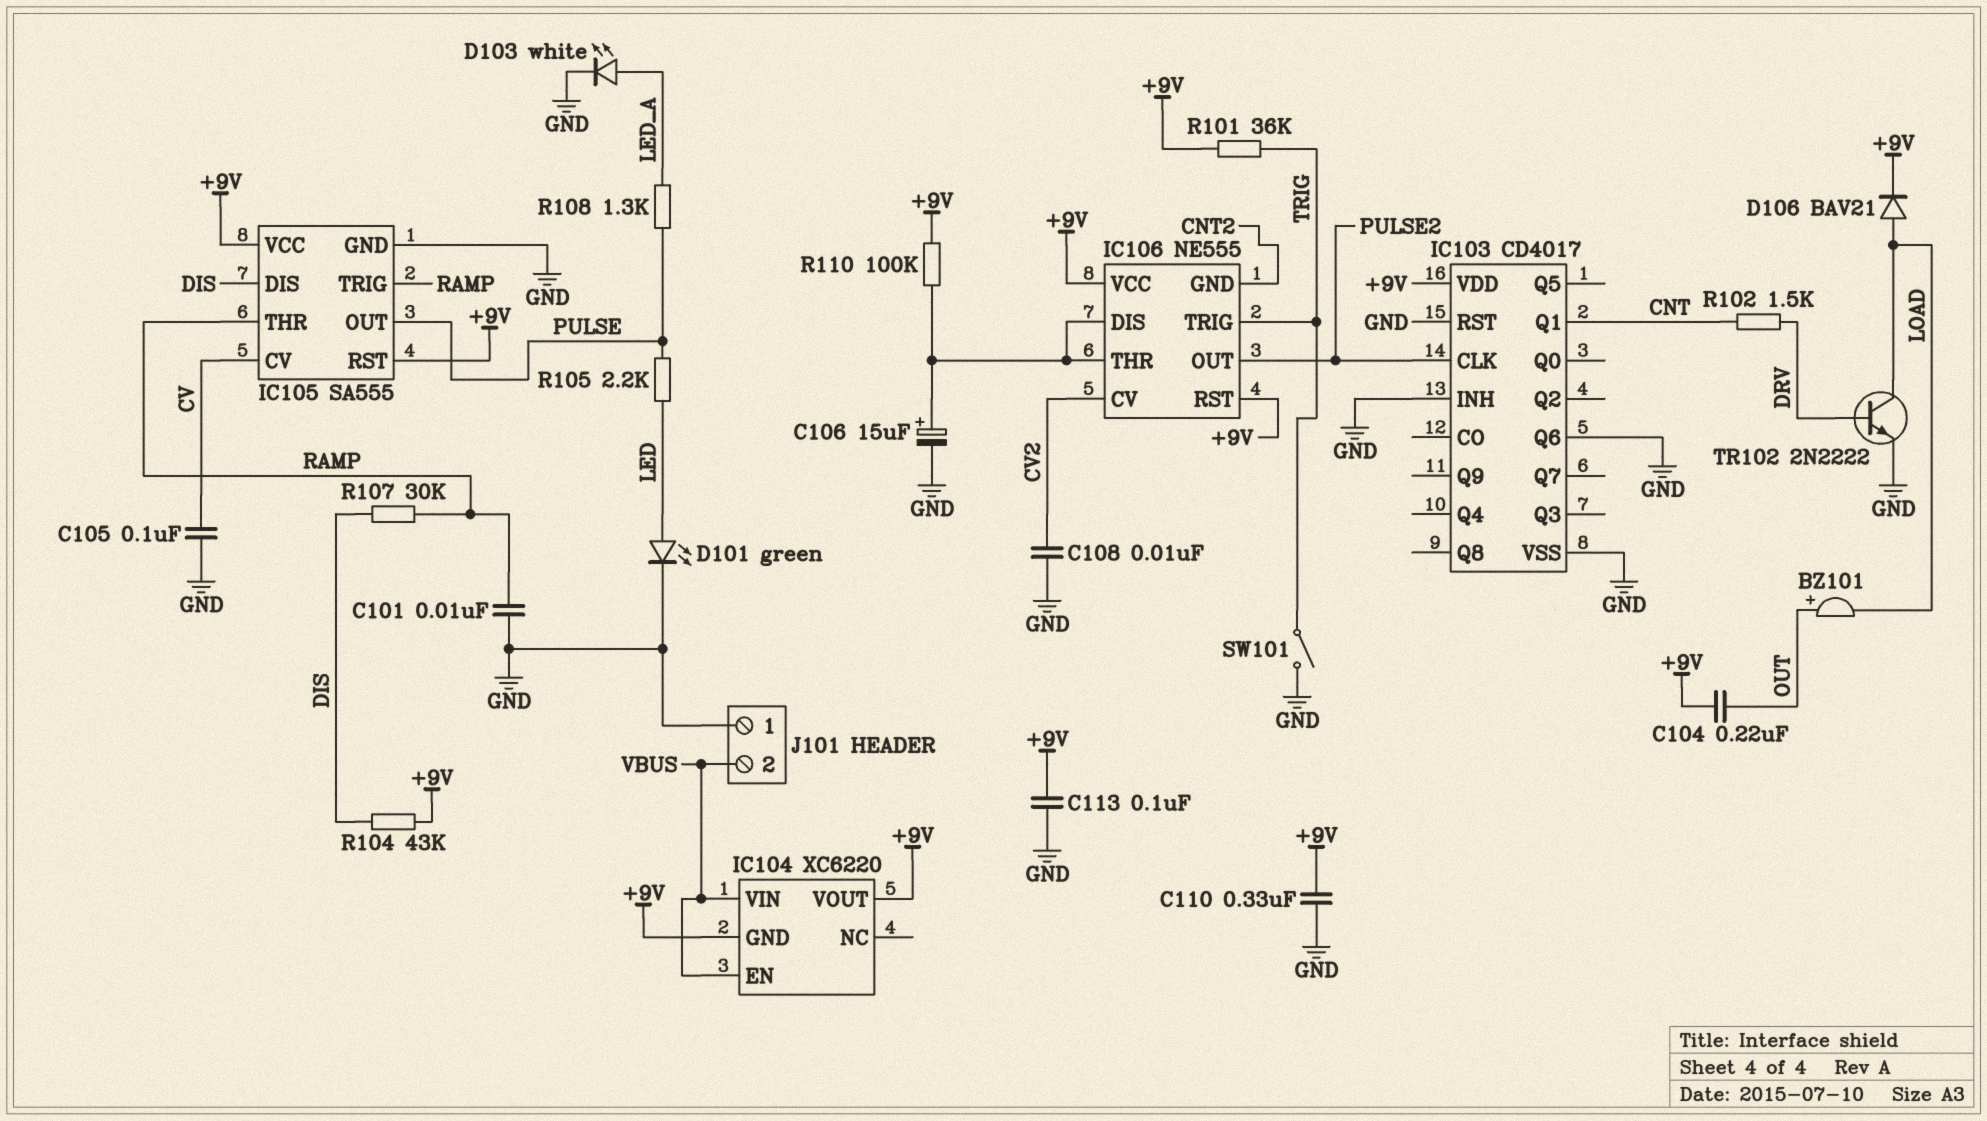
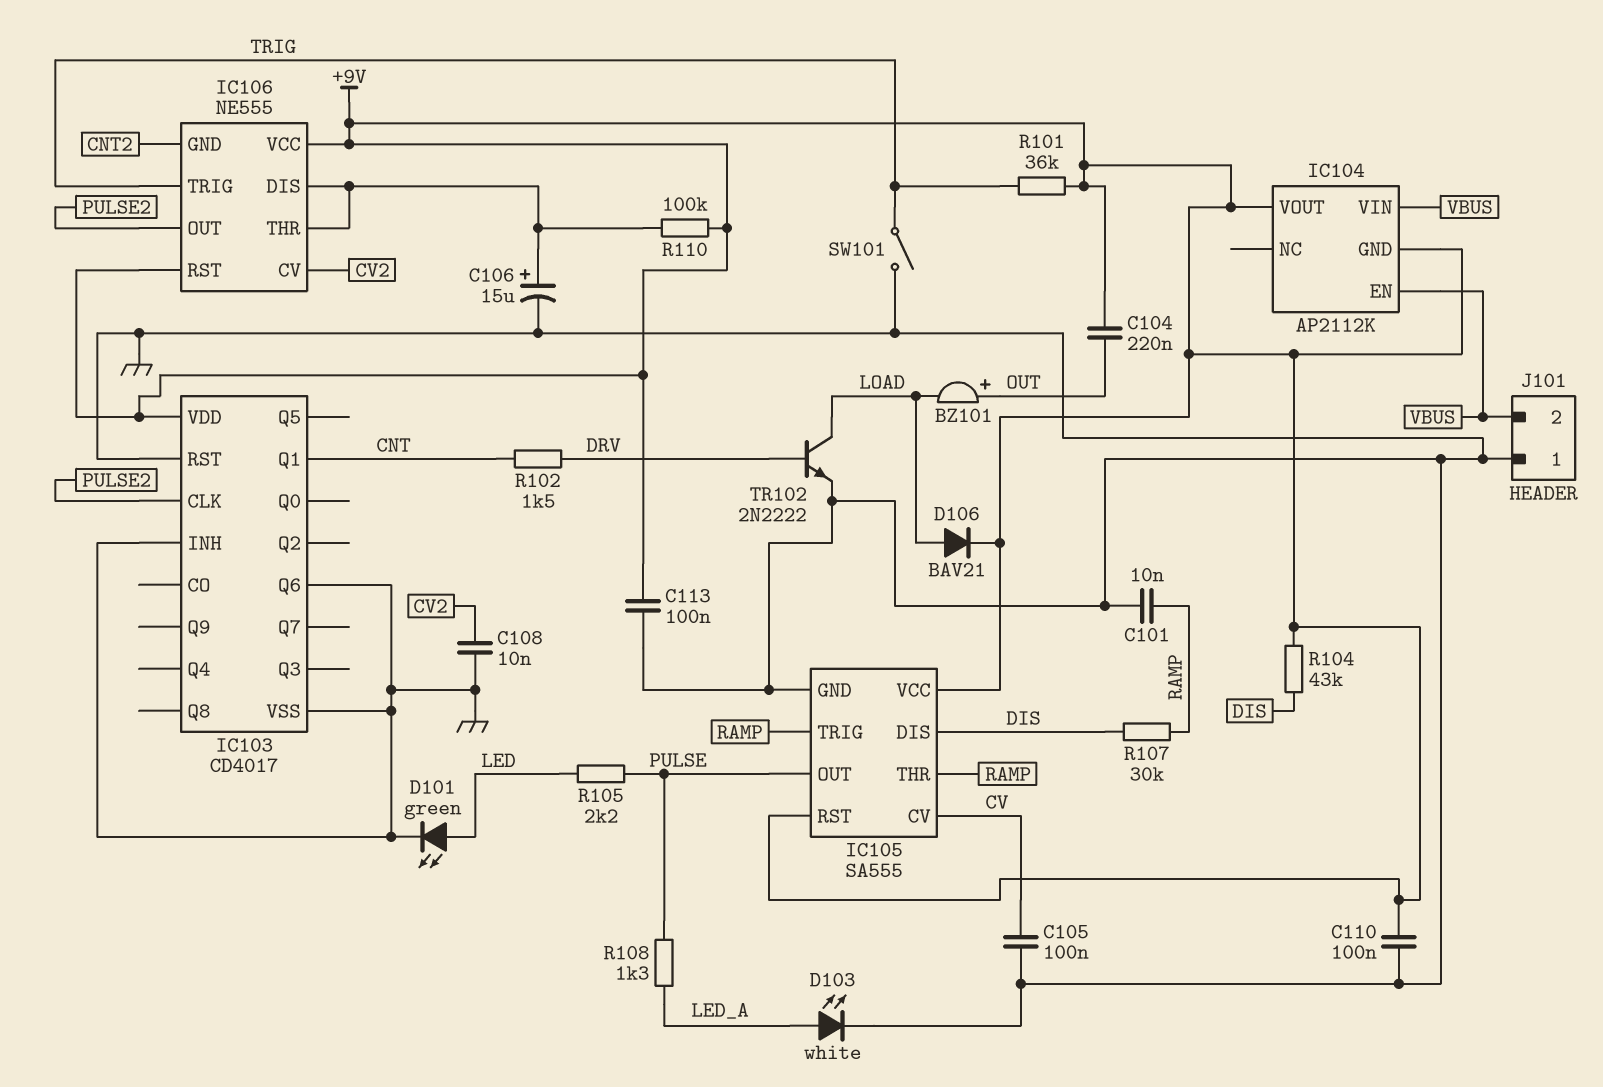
C110: 330nF (+9V, GND) -> 100nF (+9V, GND)
IC104: XC6220 -> AP2112K

